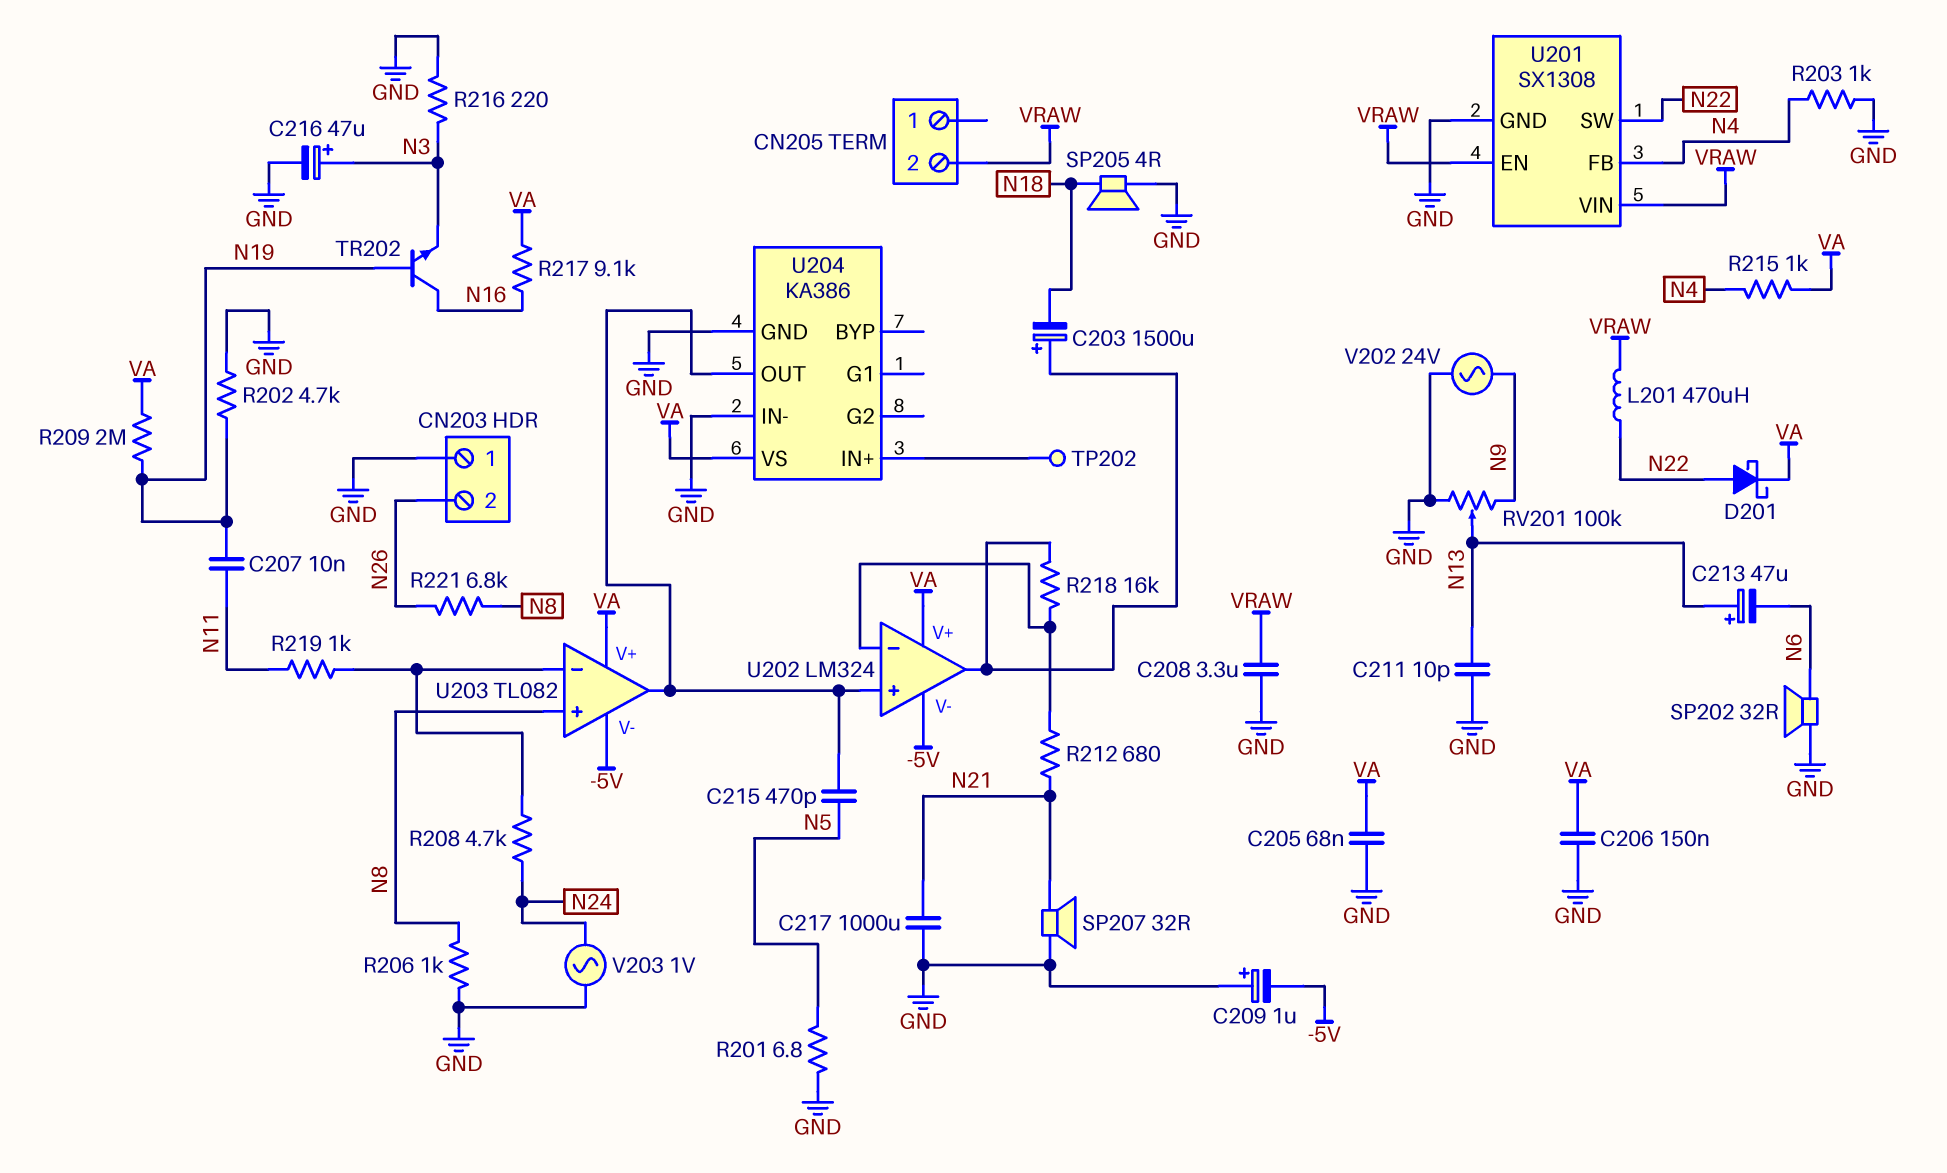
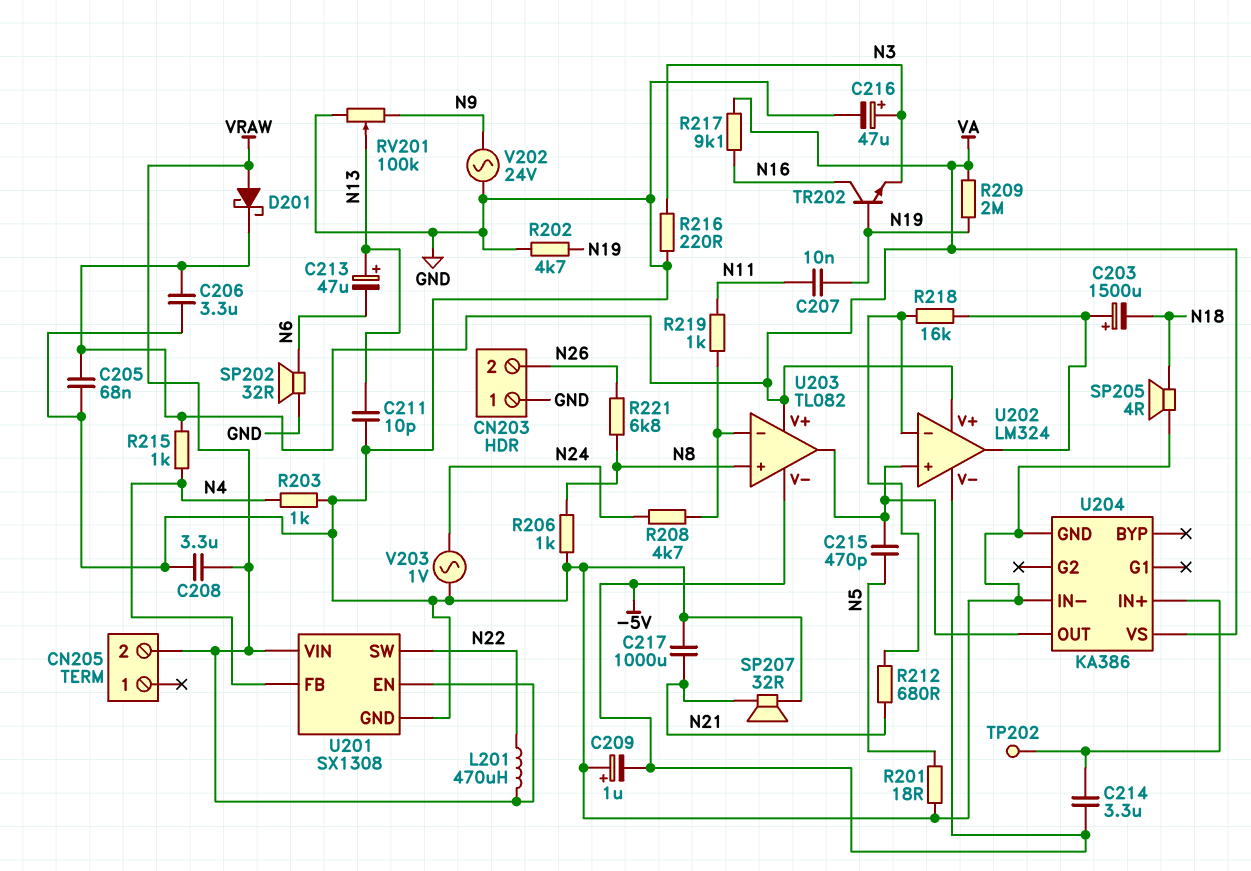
C206: 150nF (GND, VA) -> 3.3uF (GND, VA)
C214: none -> 3.3uF (-5V, U204/IN+)
D201: schottky (A N22, K VA) -> schottky (A VRAW, K VA)
R201: 6.8 (GND, N5) -> 18 (GND, N5)

